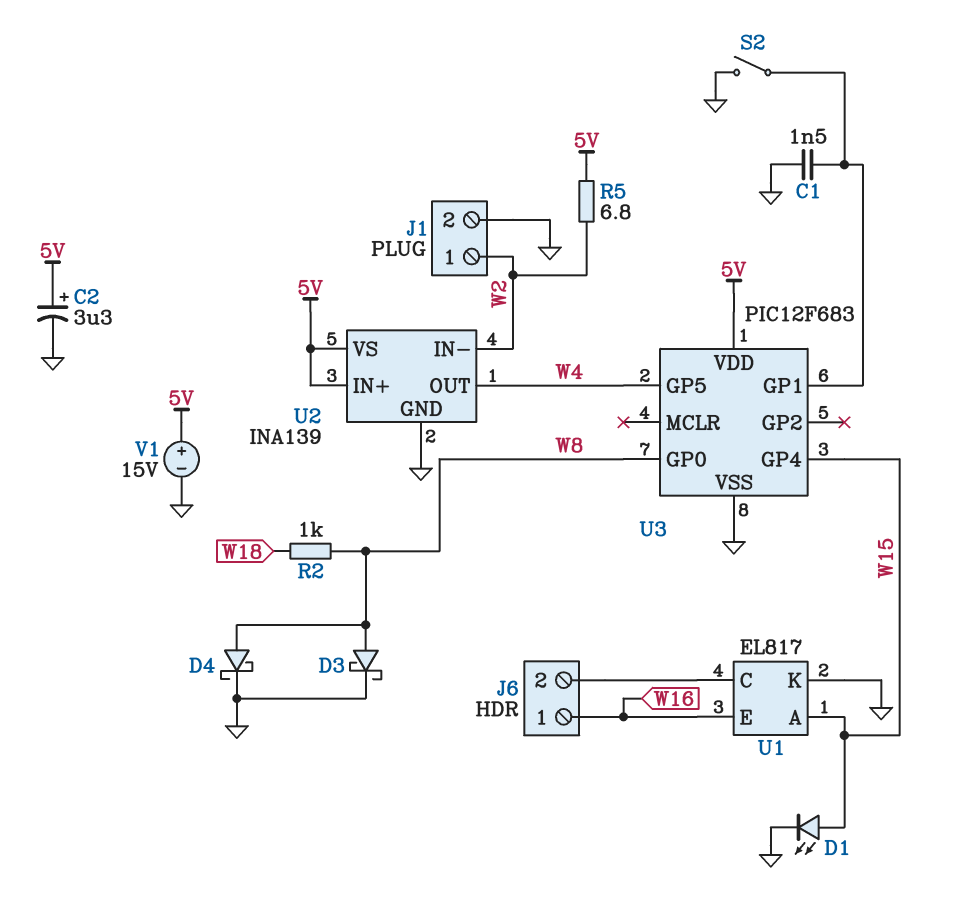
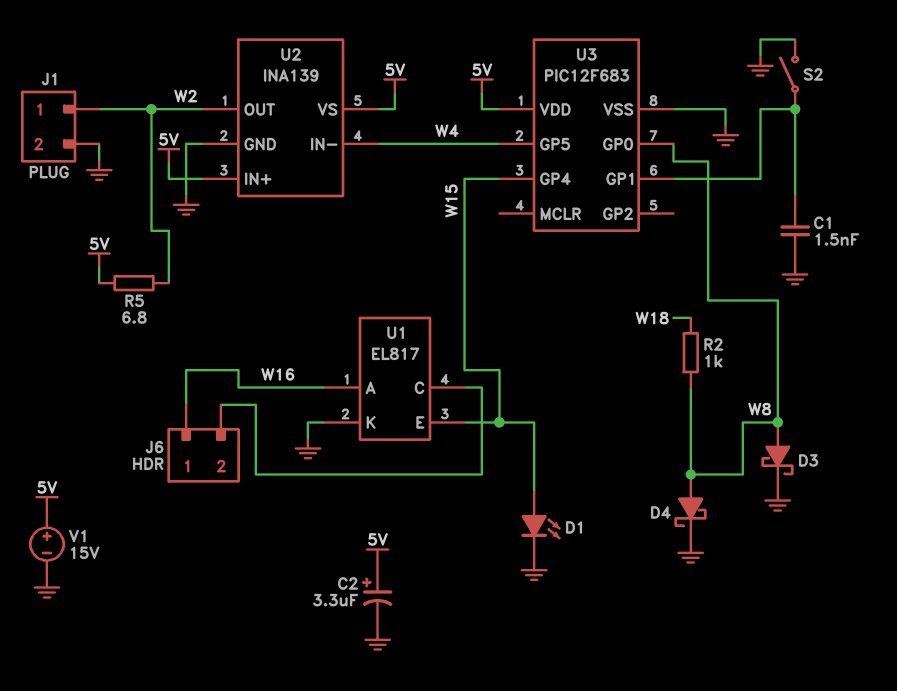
U1 pin A: W15 -> W16
U1 pin E: W16 -> W15
U2 pin IN-: W2 -> W4
U2 pin OUT: W4 -> W2

